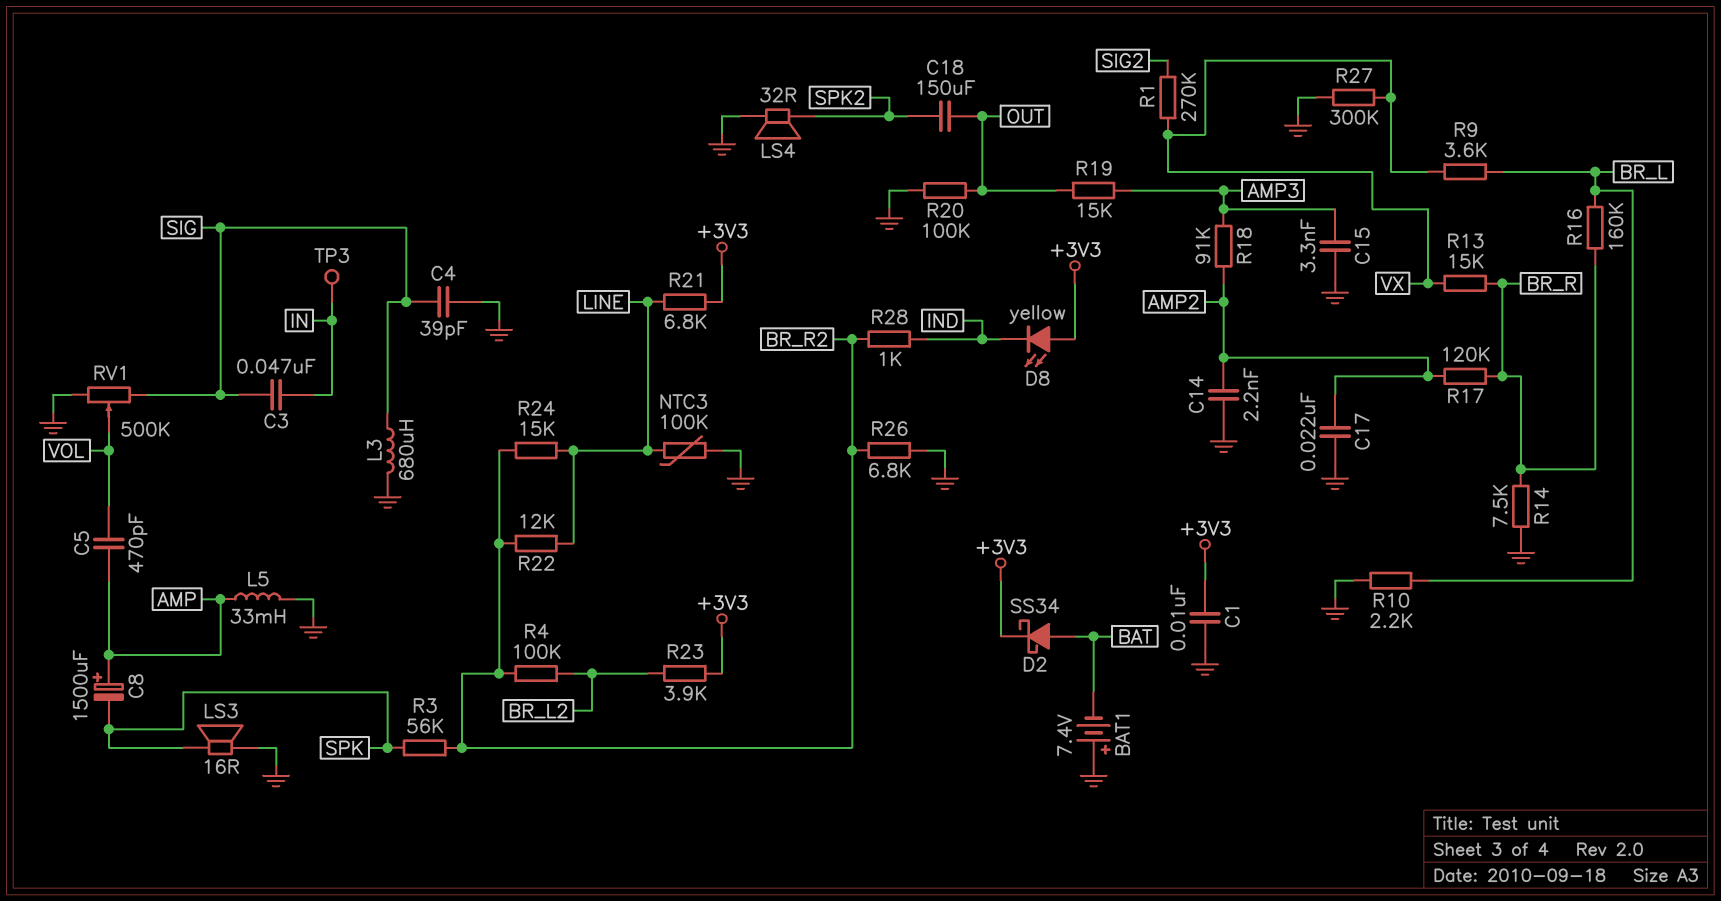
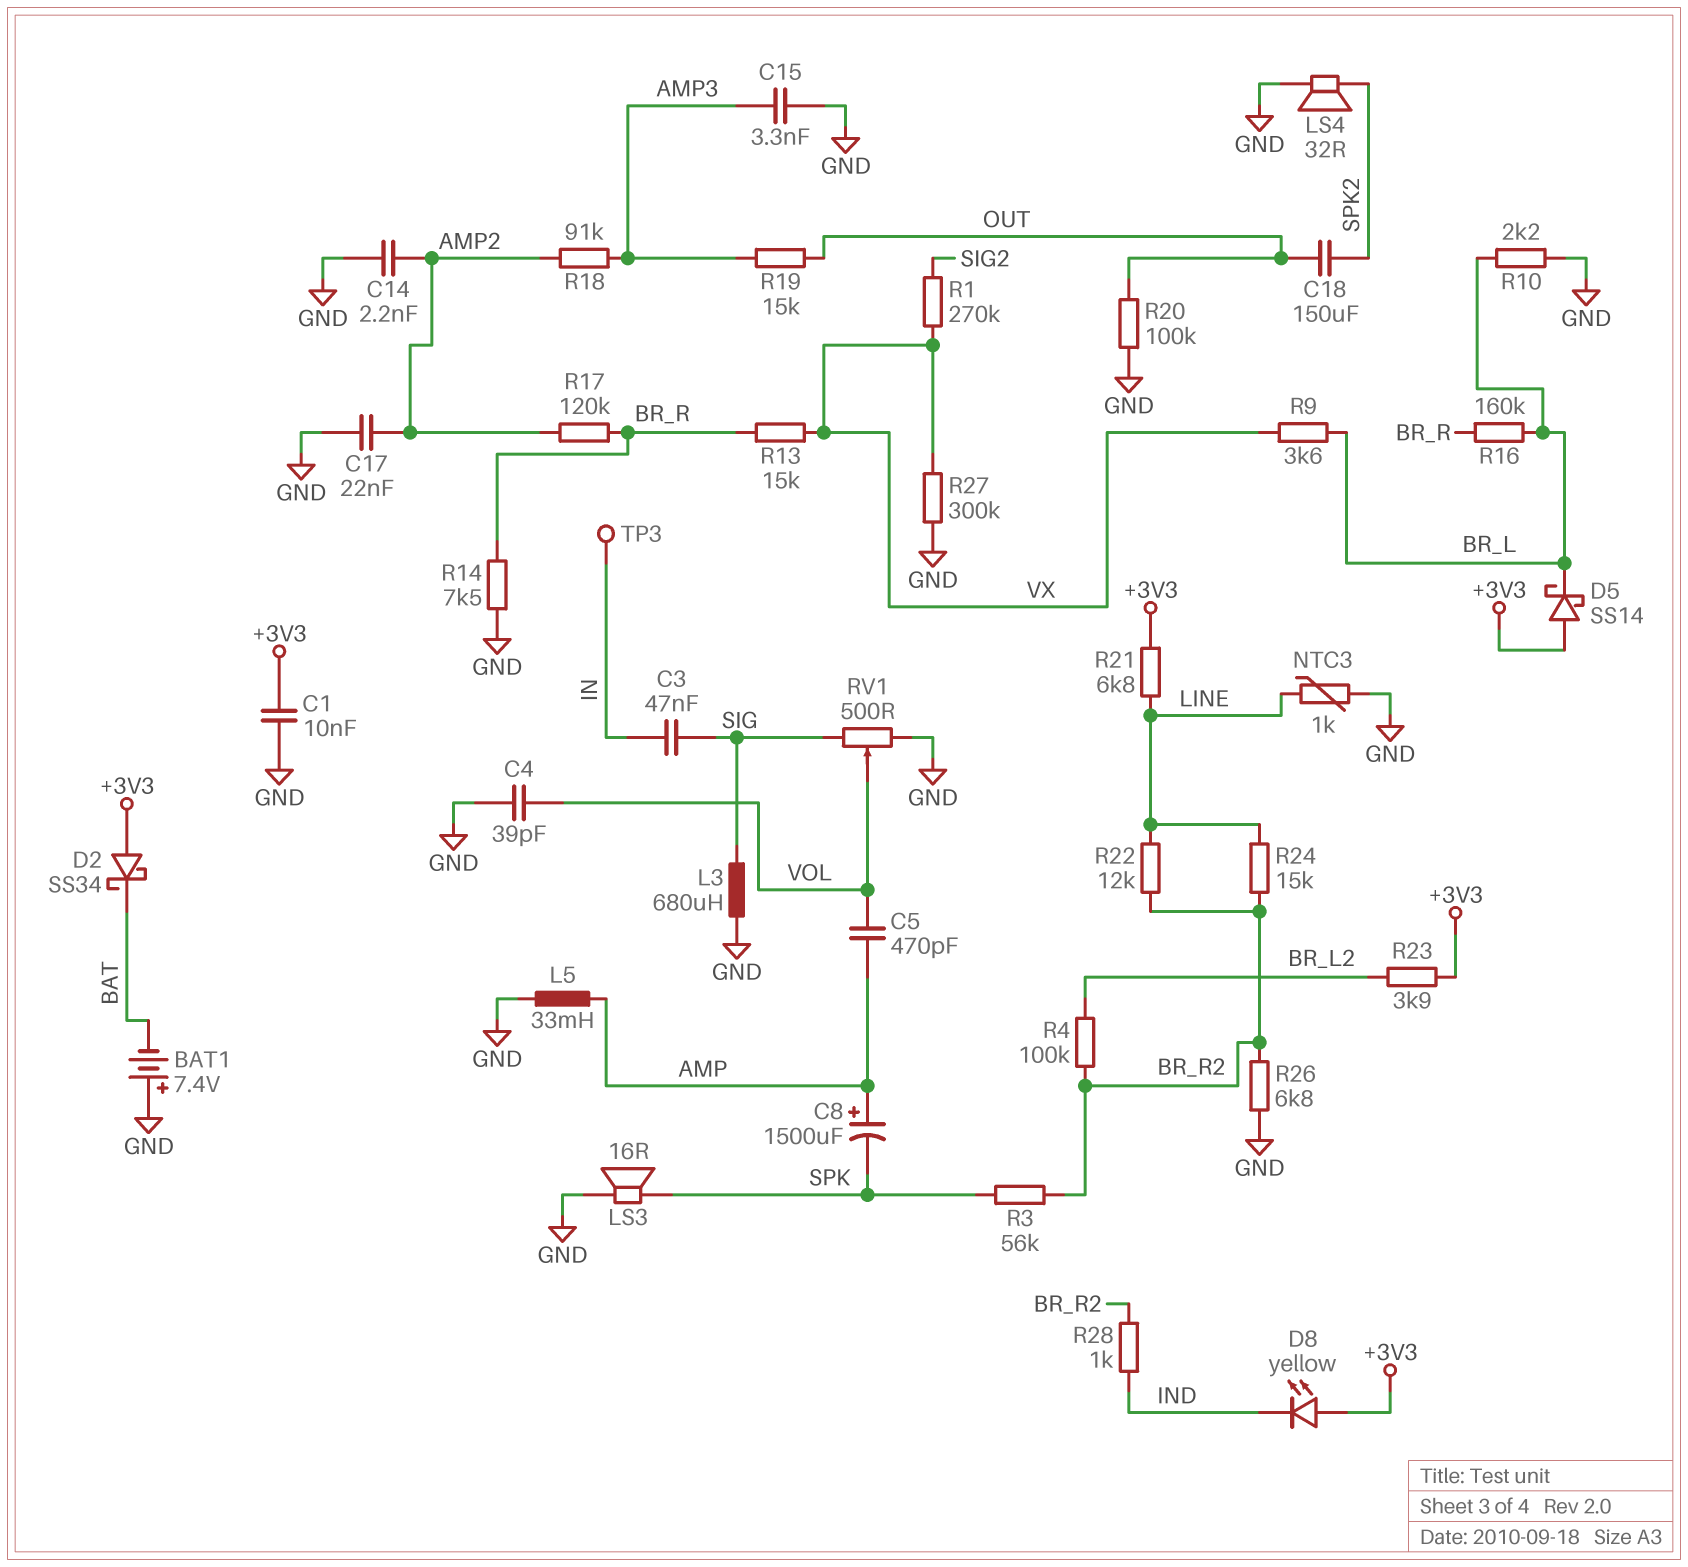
C4: 39pF (GND, SIG) -> 39pF (GND, VOL)
D2: schottky SS34 (A BAT, K +3V3) -> schottky SS34 (A +3V3, K BAT)
D5: none -> schottky SS14 (A +3V3, K BR_L)
NTC3: 100k (GND, LINE) -> 1k (GND, LINE)
RV1: 500k (GND, SIG, wiper VOL) -> 500 (GND, SIG, wiper VOL)

